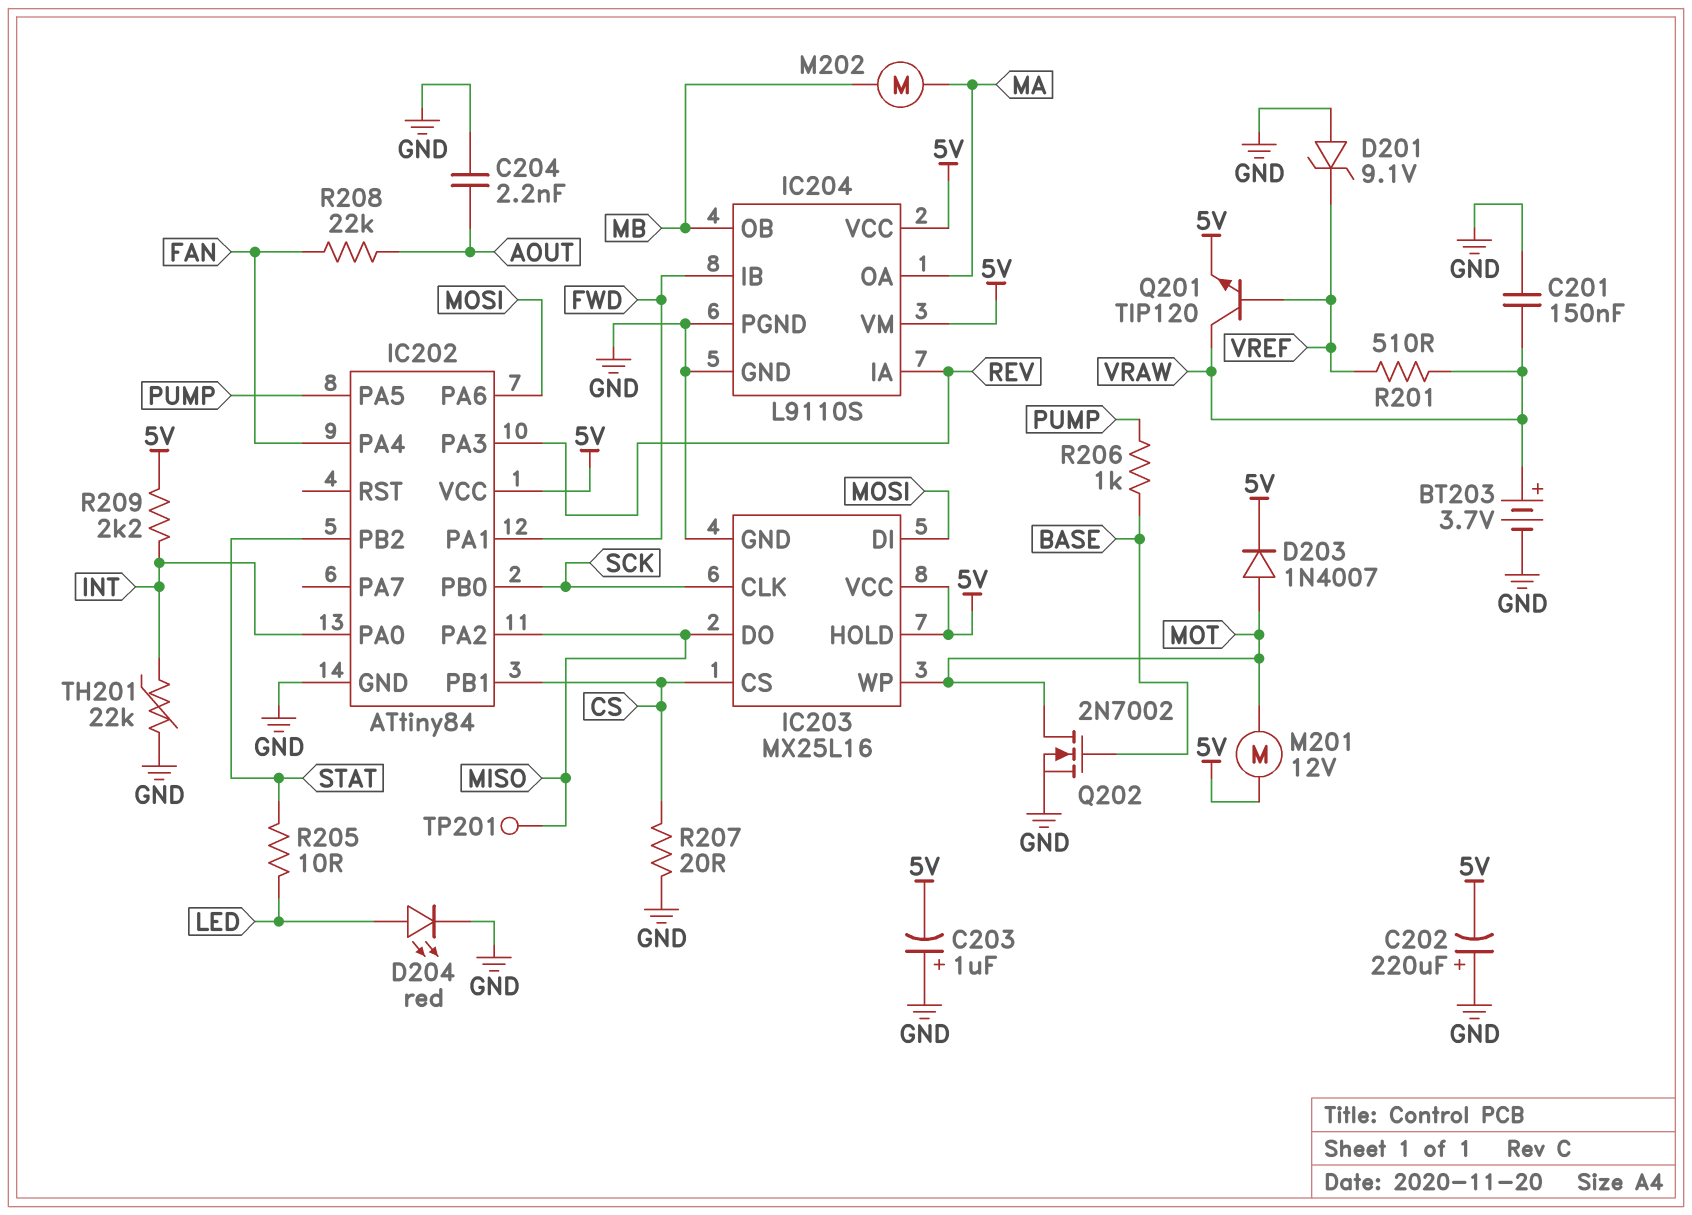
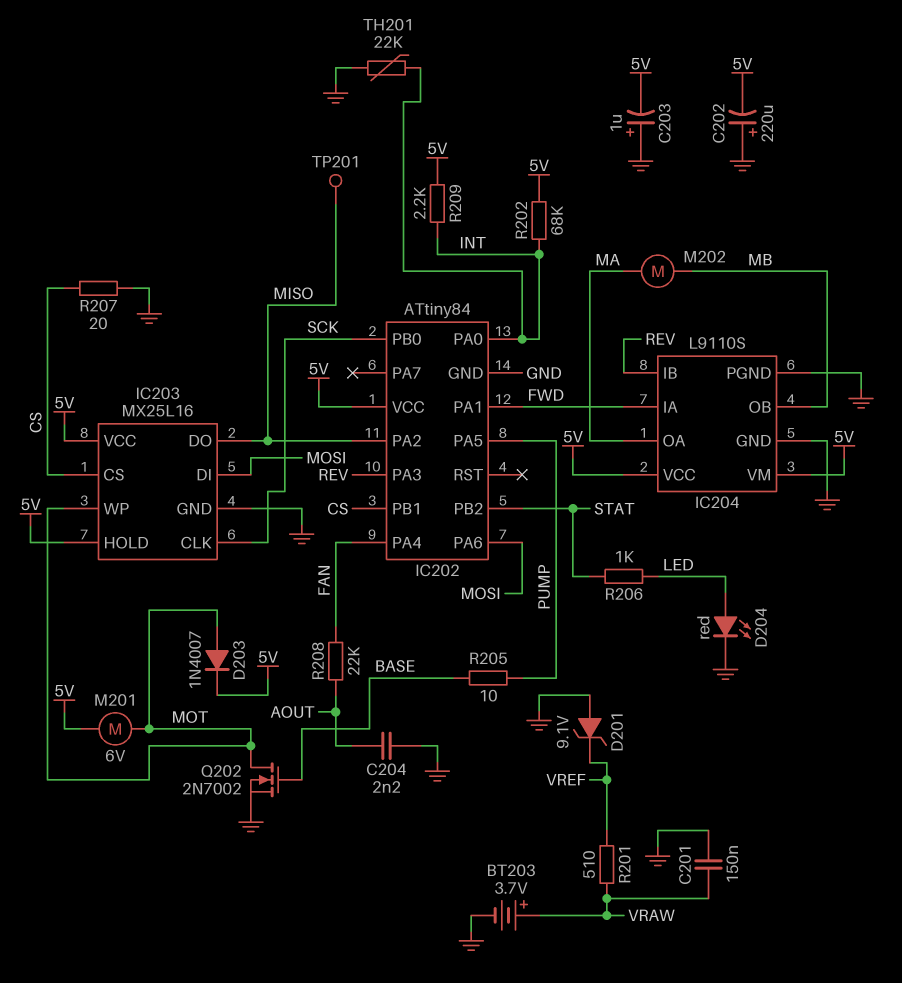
IC204 pin IA: REV -> FWD
IC204 pin IB: FWD -> REV
M201: motor 12V (5V, MOT) -> motor 6V (5V, MOT)
Q201: NPN TIP120 (B VREF, C VRAW, E 5V) -> none
R202: none -> 68k (5V, INT)
R205: 10 (LED, STAT) -> 10 (BASE, PUMP)
R206: 1k (BASE, PUMP) -> 1k (LED, STAT)

